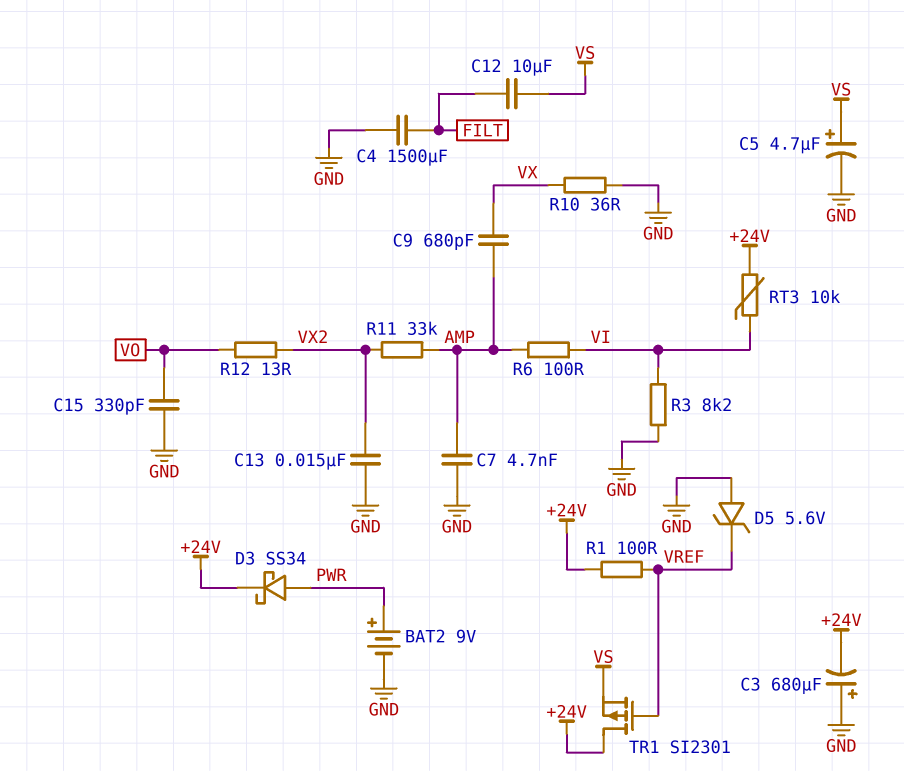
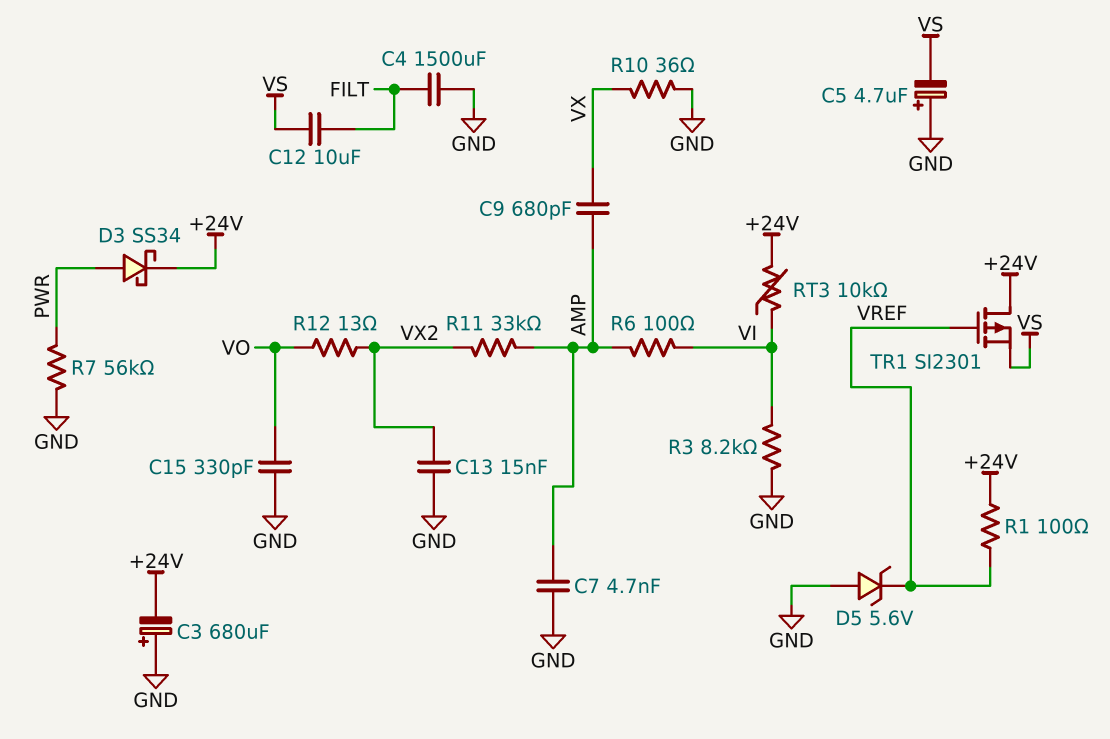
BAT2: 9V (plus PWR, minus GND) -> none
C5: 4.7uF (plus VS, minus GND) -> 4.7uF (plus GND, minus VS)
R7: none -> 56k (GND, PWR)

